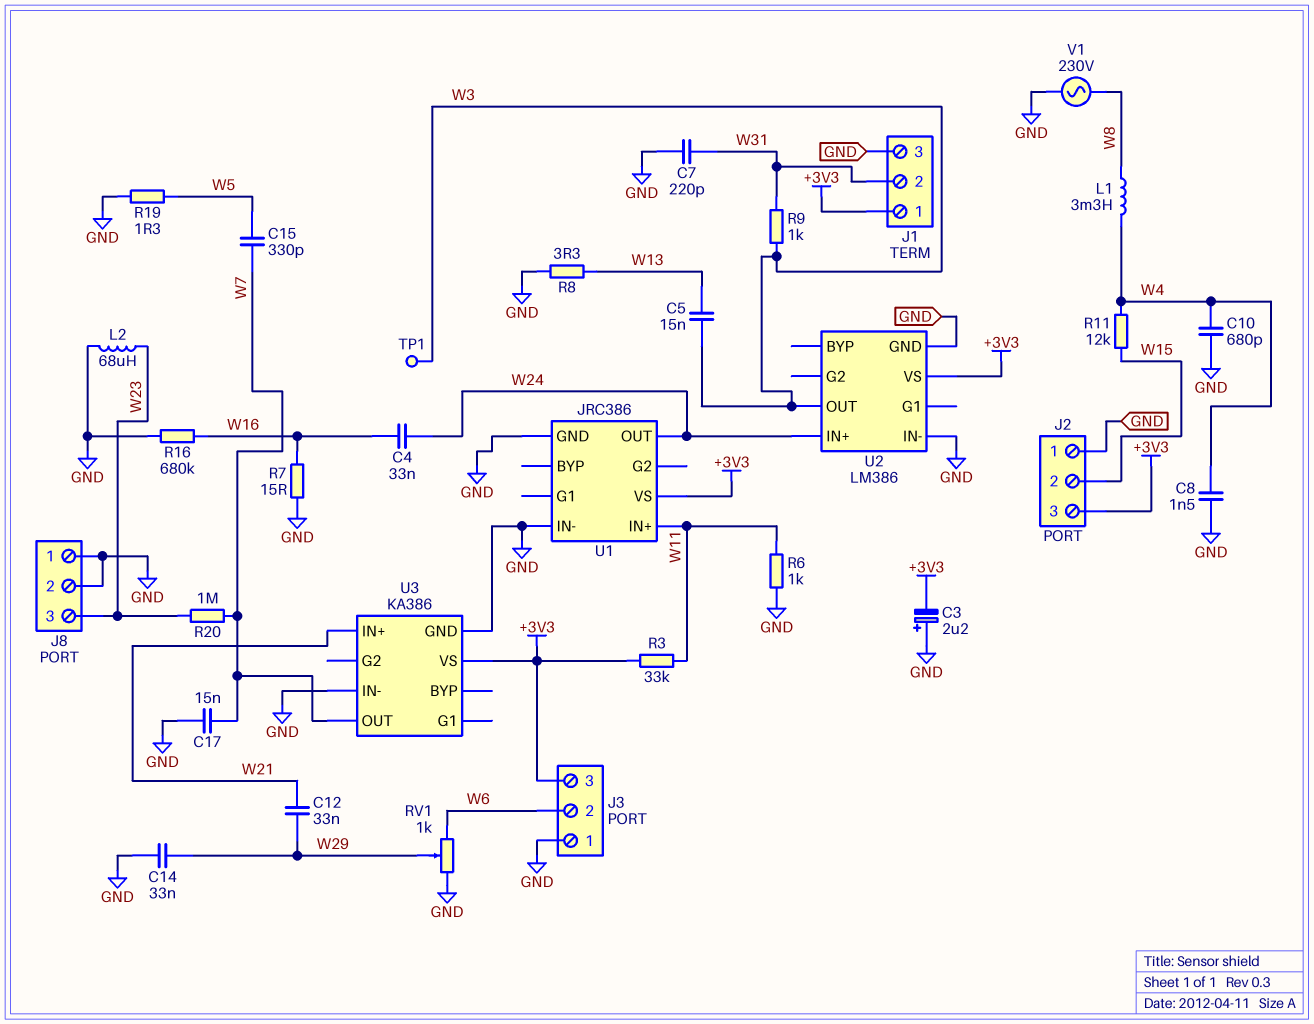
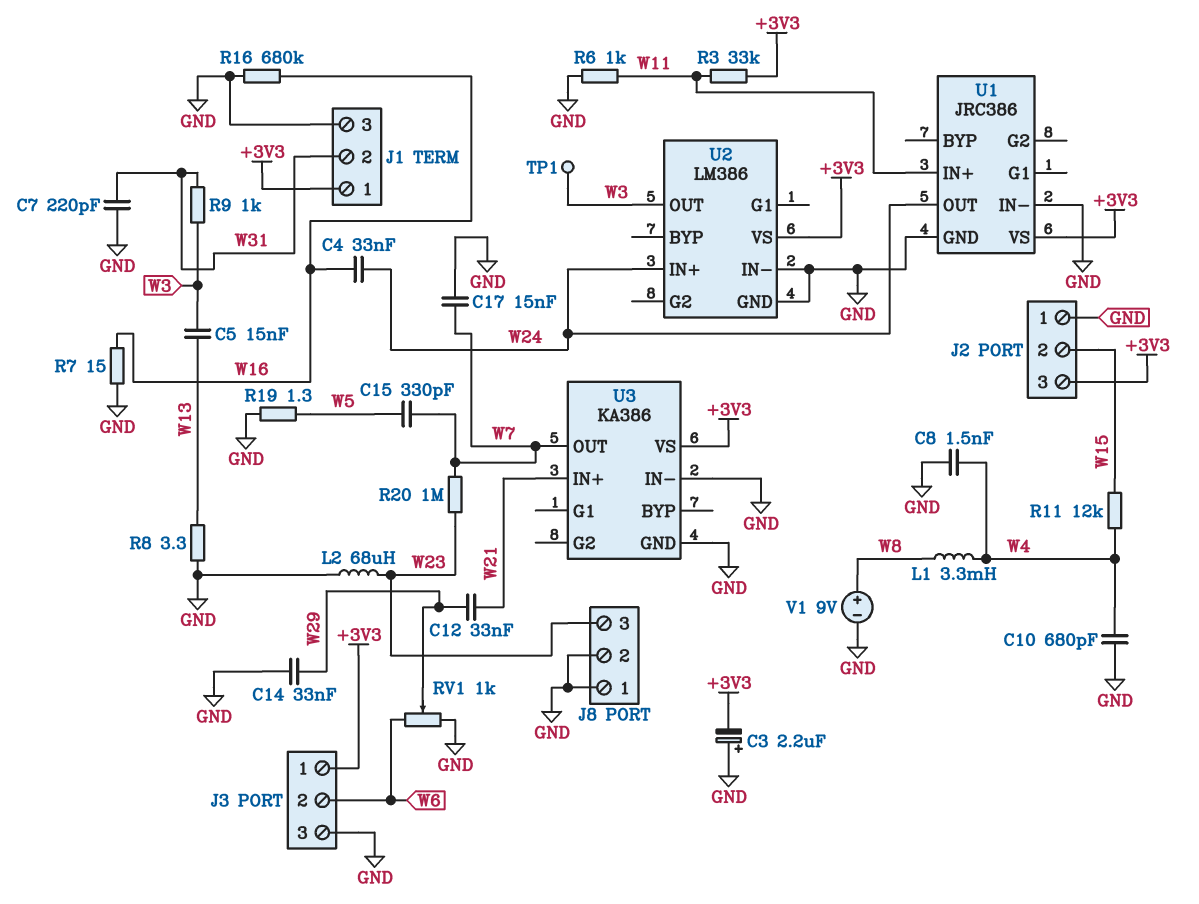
J3 pin 1: GND -> +3V3
J3 pin 3: +3V3 -> GND
V1: AC 230V (GND, W8) -> 9V (plus W8, minus GND)

